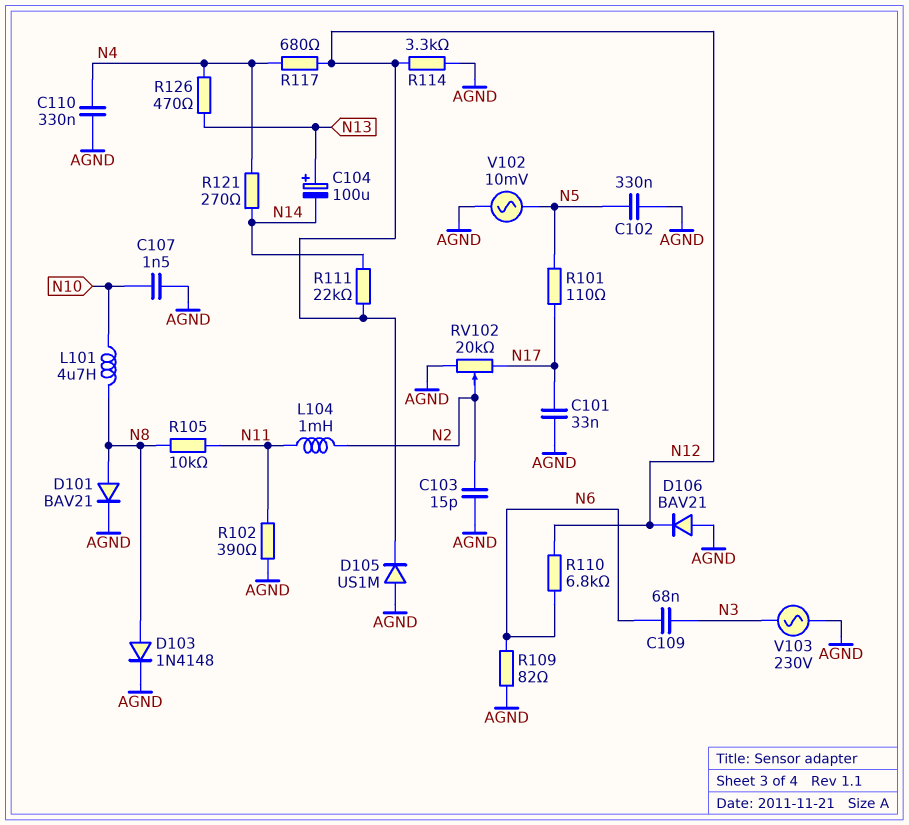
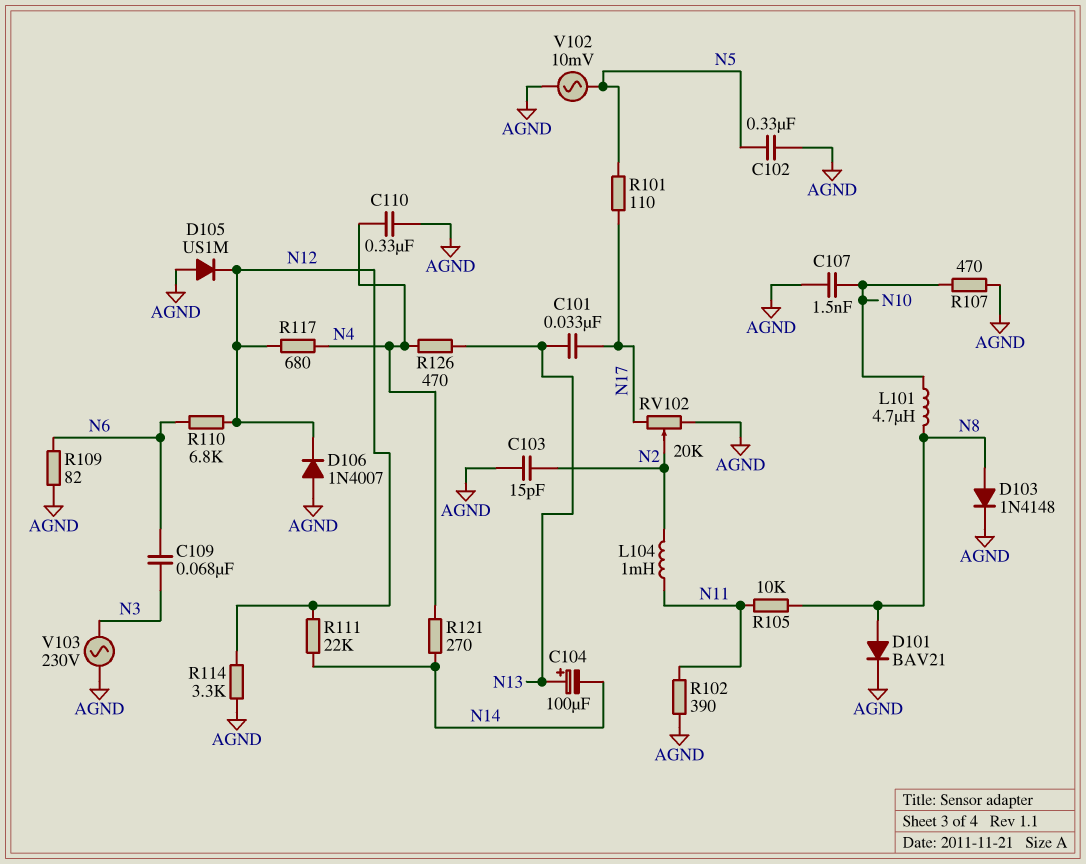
C101: 33nF (AGND, N17) -> 33nF (N13, N17)
D106: diode BAV21 (A AGND, K N12) -> diode 1N4007 (A AGND, K N12)
R107: none -> 470 (AGND, N10)

